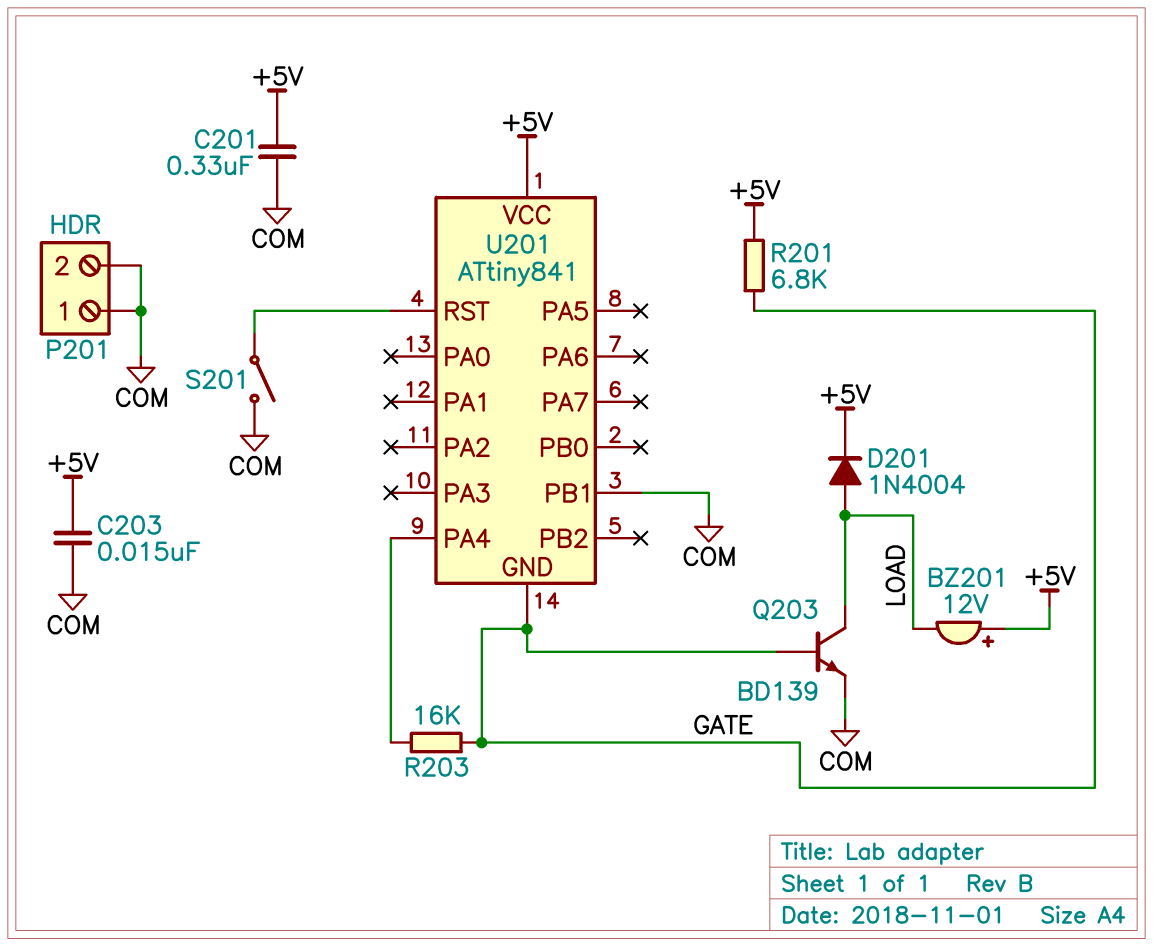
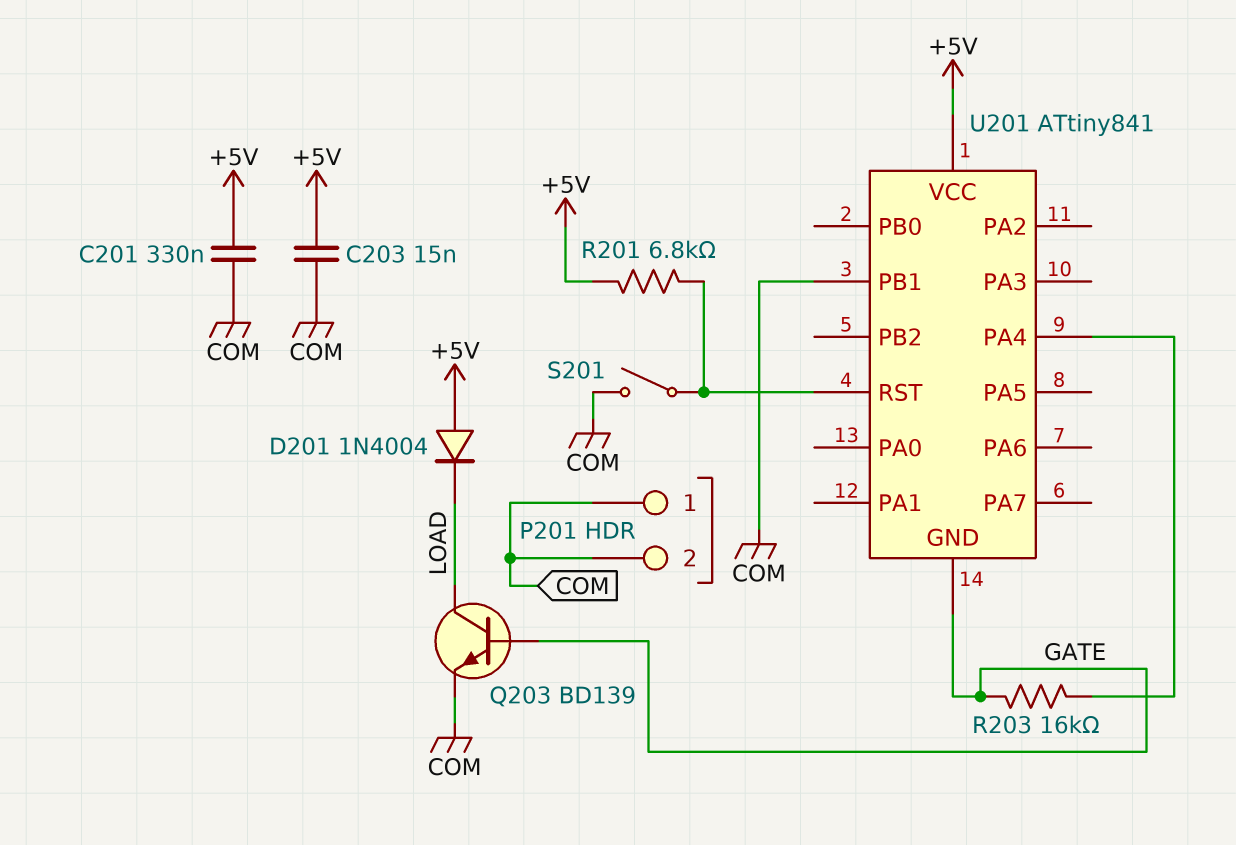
BZ201: buzzer 12V (plus +5V, minus LOAD) -> none
D201: diode 1N4004 (A LOAD, K +5V) -> diode 1N4004 (A +5V, K LOAD)
R201: 6.8k (+5V, GATE) -> 6.8k (+5V, U201/RST)

